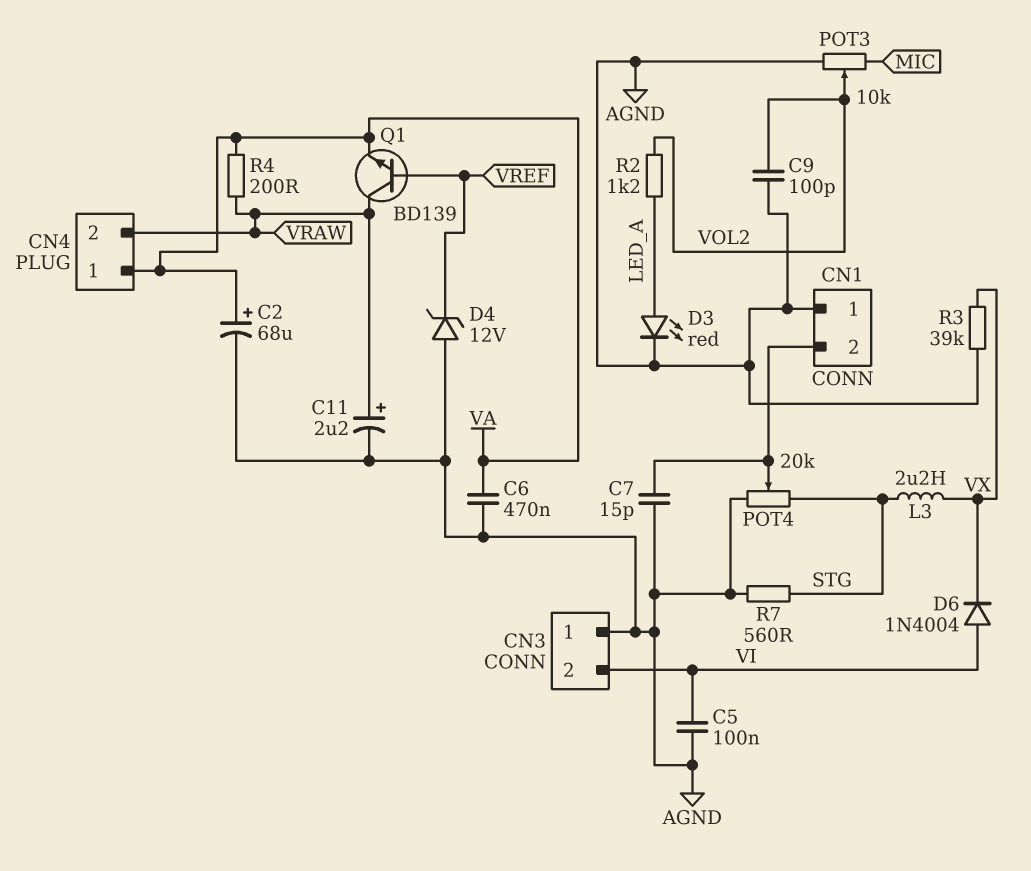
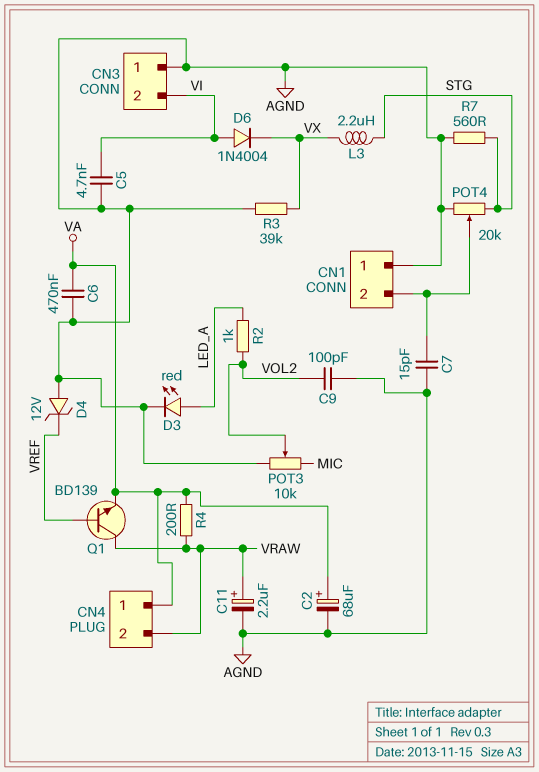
C5: 100nF (AGND, VI) -> 4.7nF (AGND, VI)
R2: 1.2k (LED_A, VOL2) -> 1k (LED_A, VOL2)

